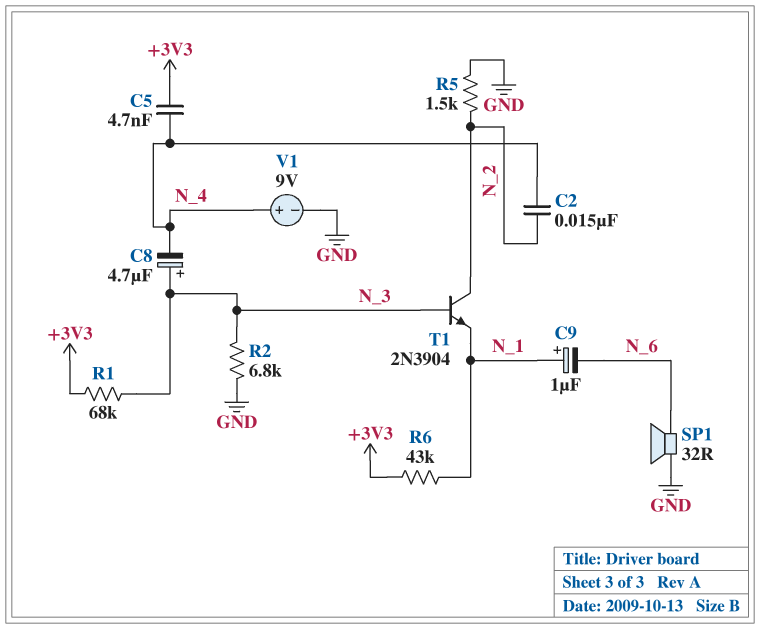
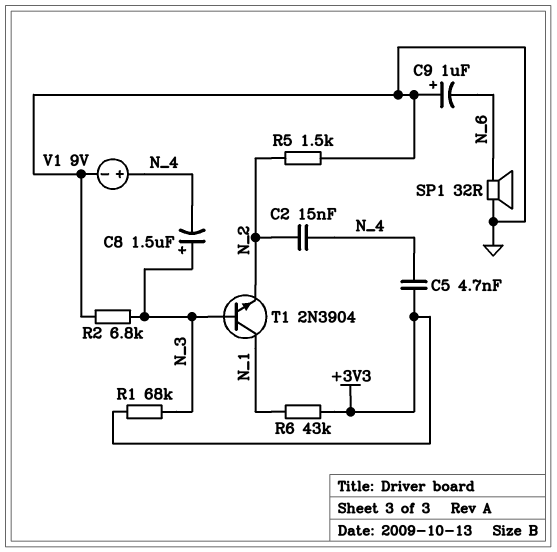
C8: 4.7uF (plus N_3, minus N_4) -> 1.5uF (plus N_3, minus N_4)
C9: 1uF (plus N_1, minus N_6) -> 1uF (plus GND, minus N_6)
T1: NPN 2N3904 (B N_3, C N_2, E N_1) -> NPN 2N3904 (B N_3, C N_1, E N_2)

